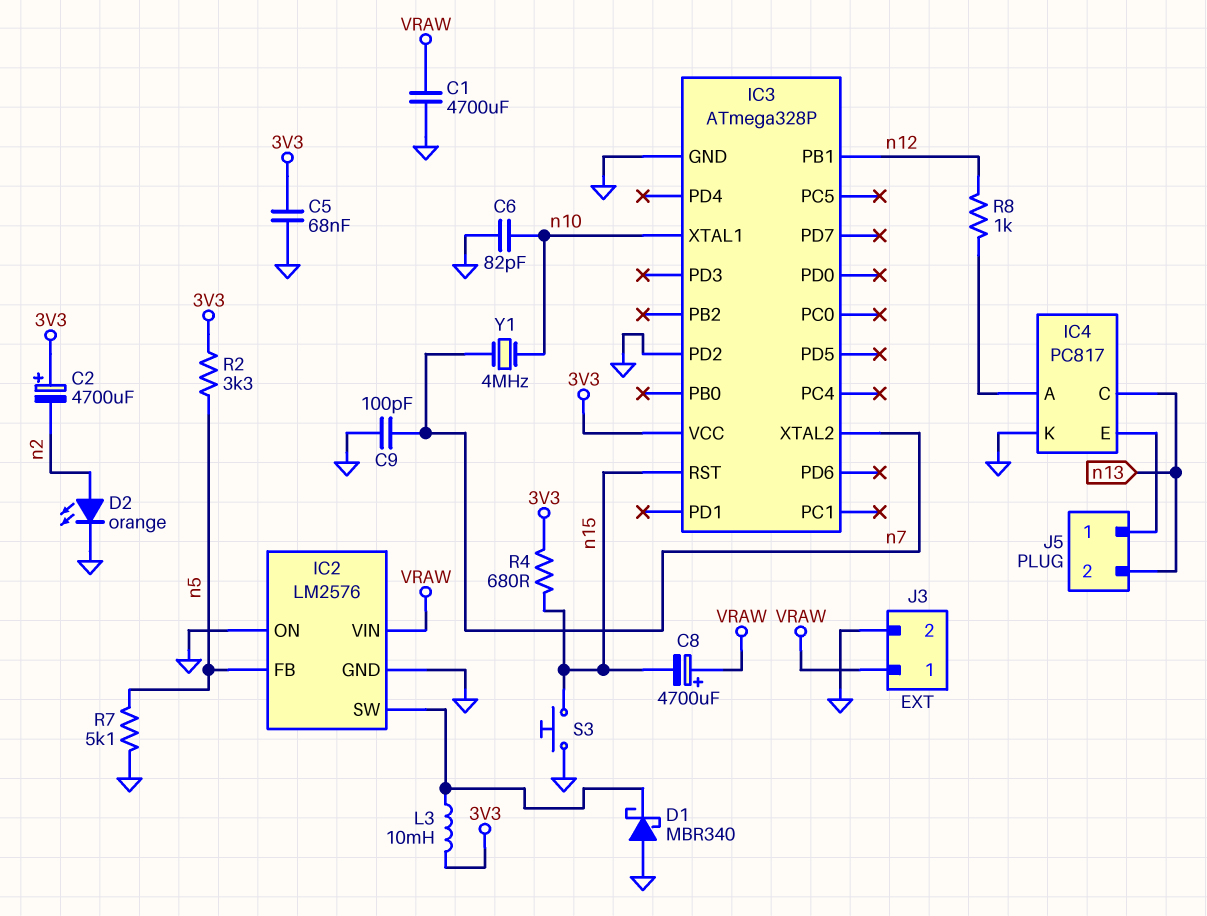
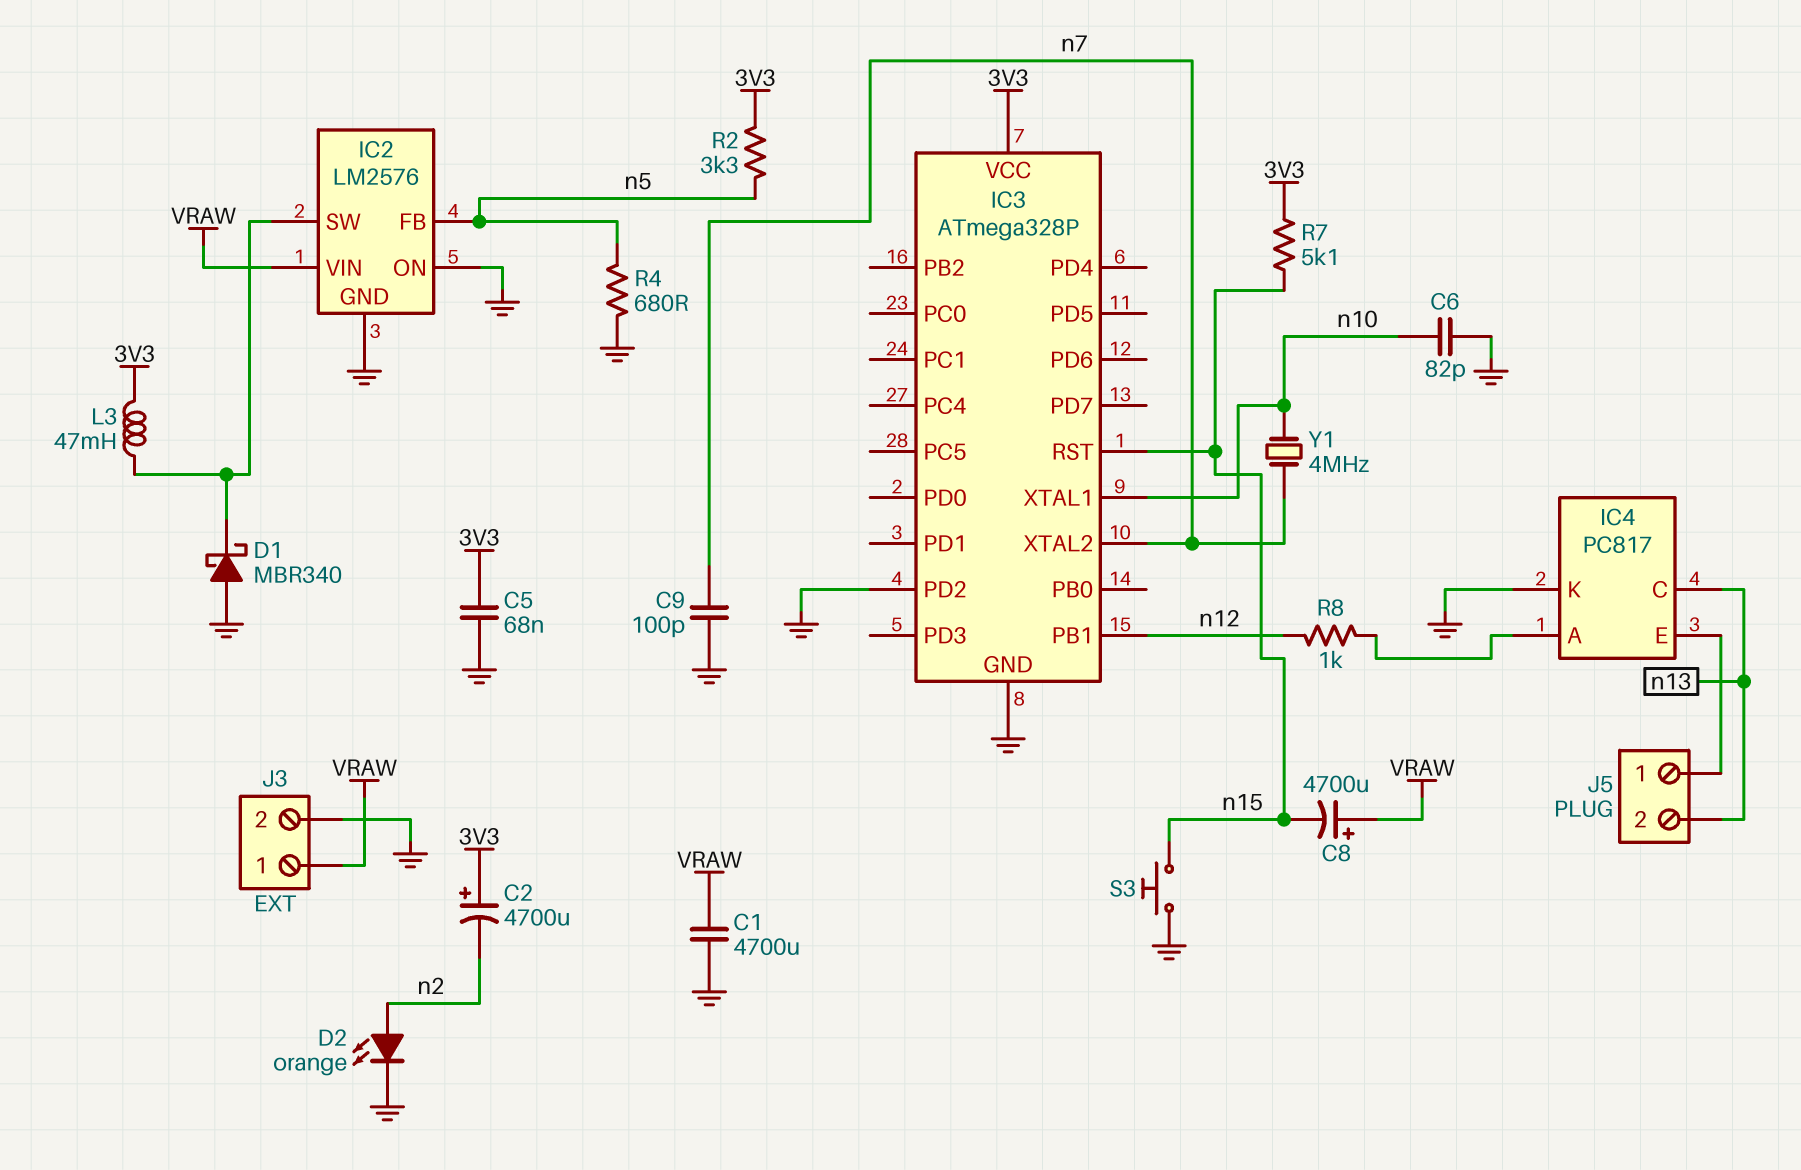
L3: 10mH (3V3, IC2/SW) -> 47mH (3V3, IC2/SW)
R4: 680 (3V3, n15) -> 680 (GND, n5)
R7: 5.1k (GND, n5) -> 5.1k (3V3, n15)

